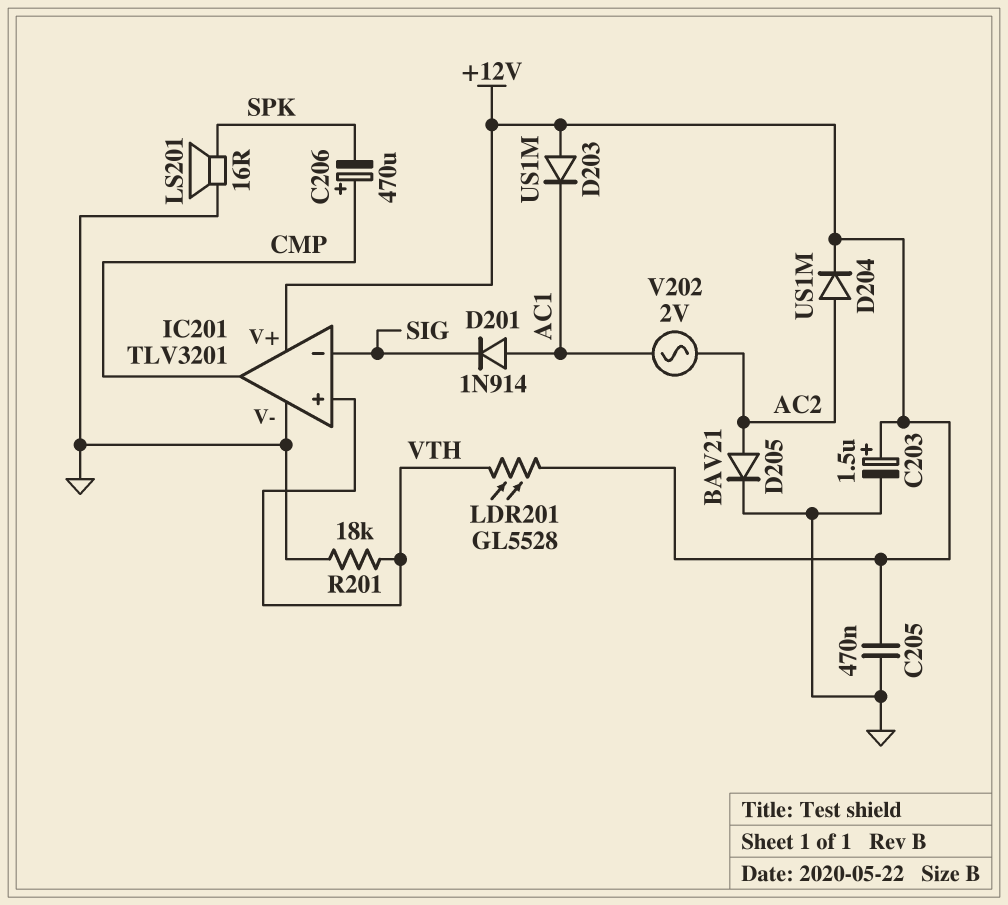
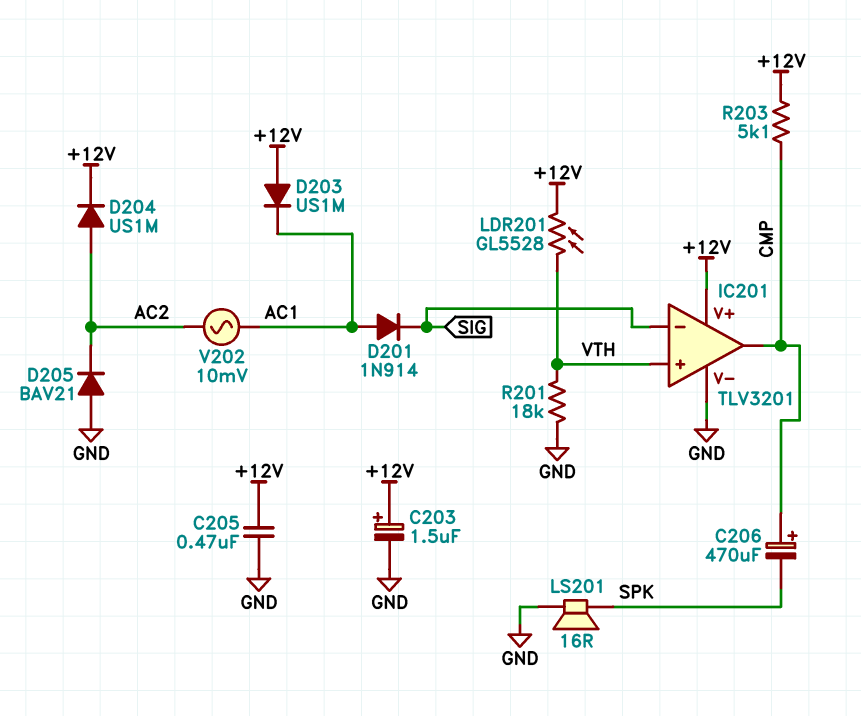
D205: diode BAV21 (A AC2, K GND) -> diode BAV21 (A GND, K AC2)
R203: none -> 5.1k (+12V, CMP)
V202: AC 2V (AC1, AC2) -> AC 10mV (AC1, AC2)

